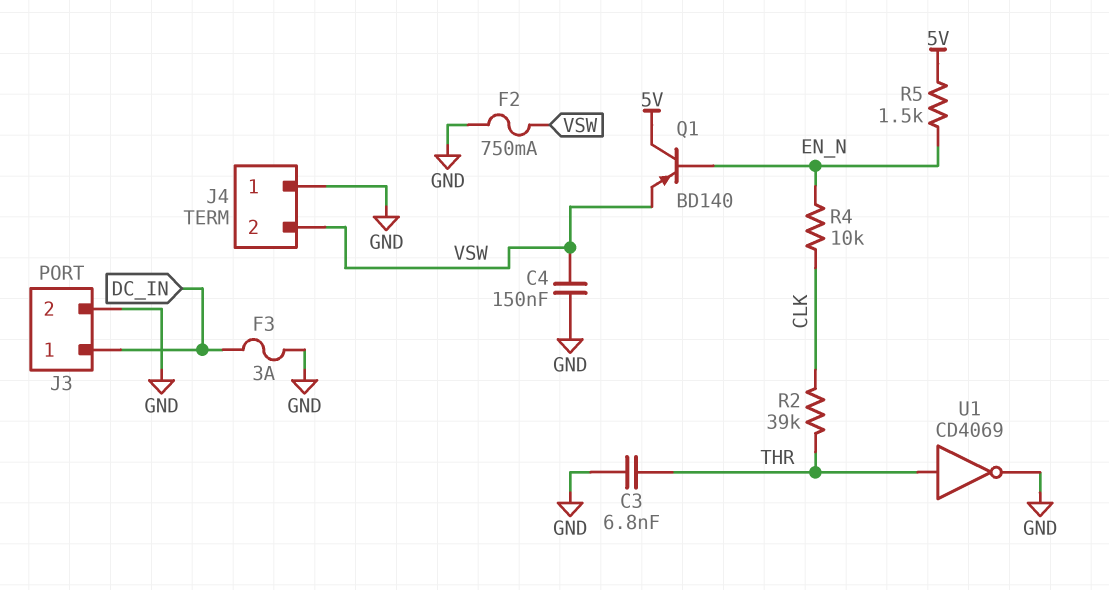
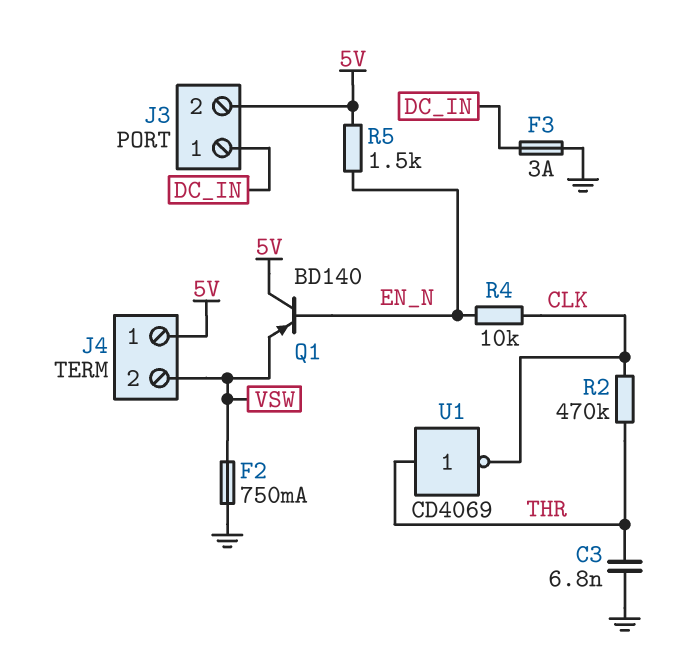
C4: 150nF (GND, VSW) -> none
J3 pin 2: GND -> 5V
J4 pin 1: GND -> 5V
R2: 39k (CLK, THR) -> 470k (CLK, THR)
U1: NOT CD4069 (in THR, out GND) -> NOT CD4069 (in THR, out CLK)

